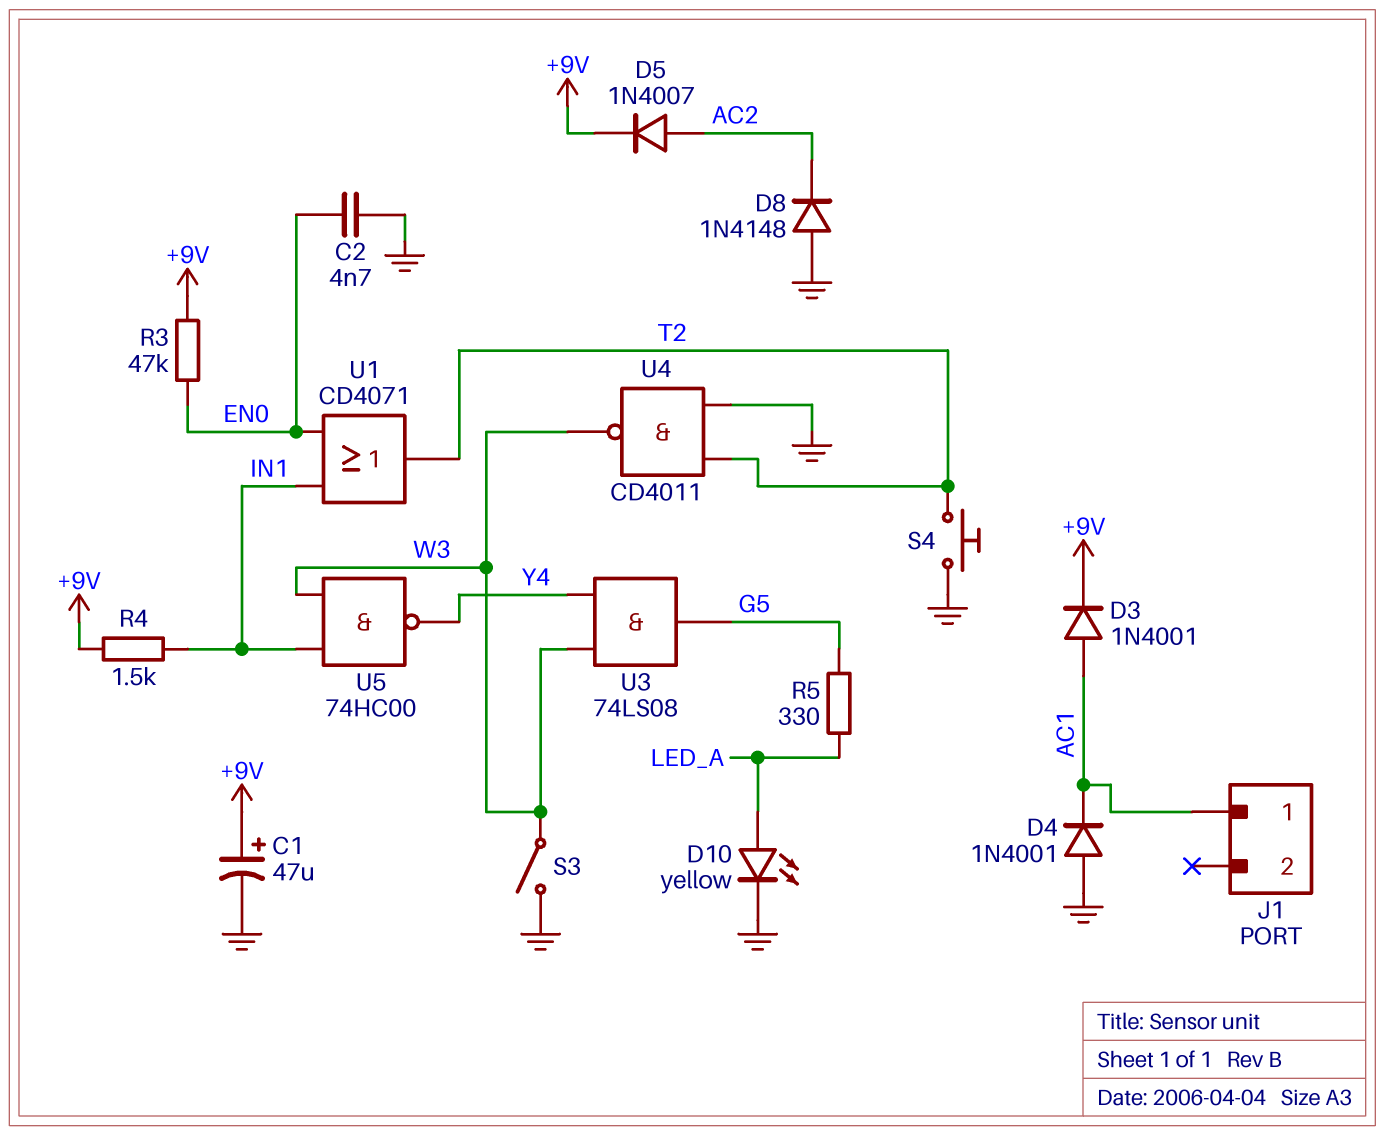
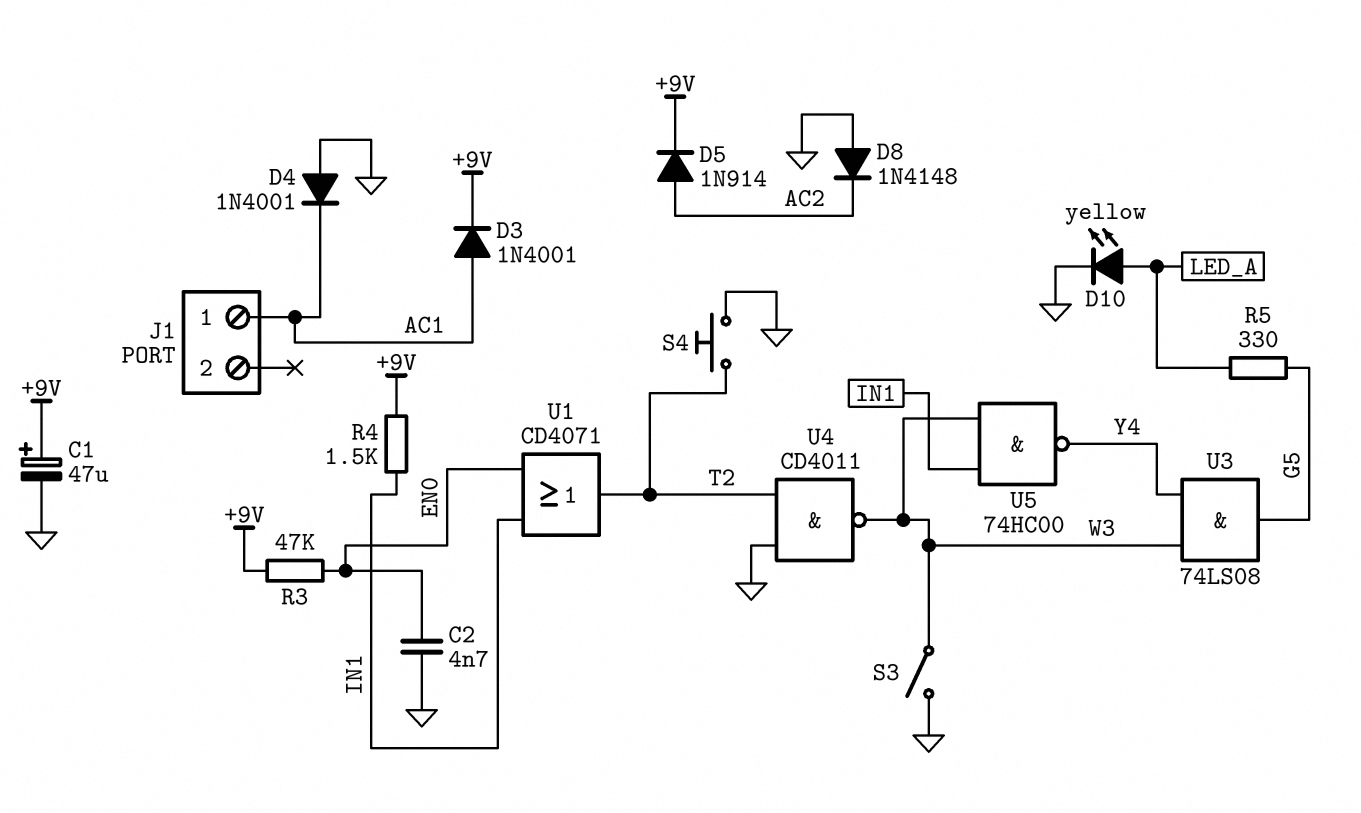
D5: diode 1N4007 (A AC2, K +9V) -> diode 1N914 (A AC2, K +9V)

